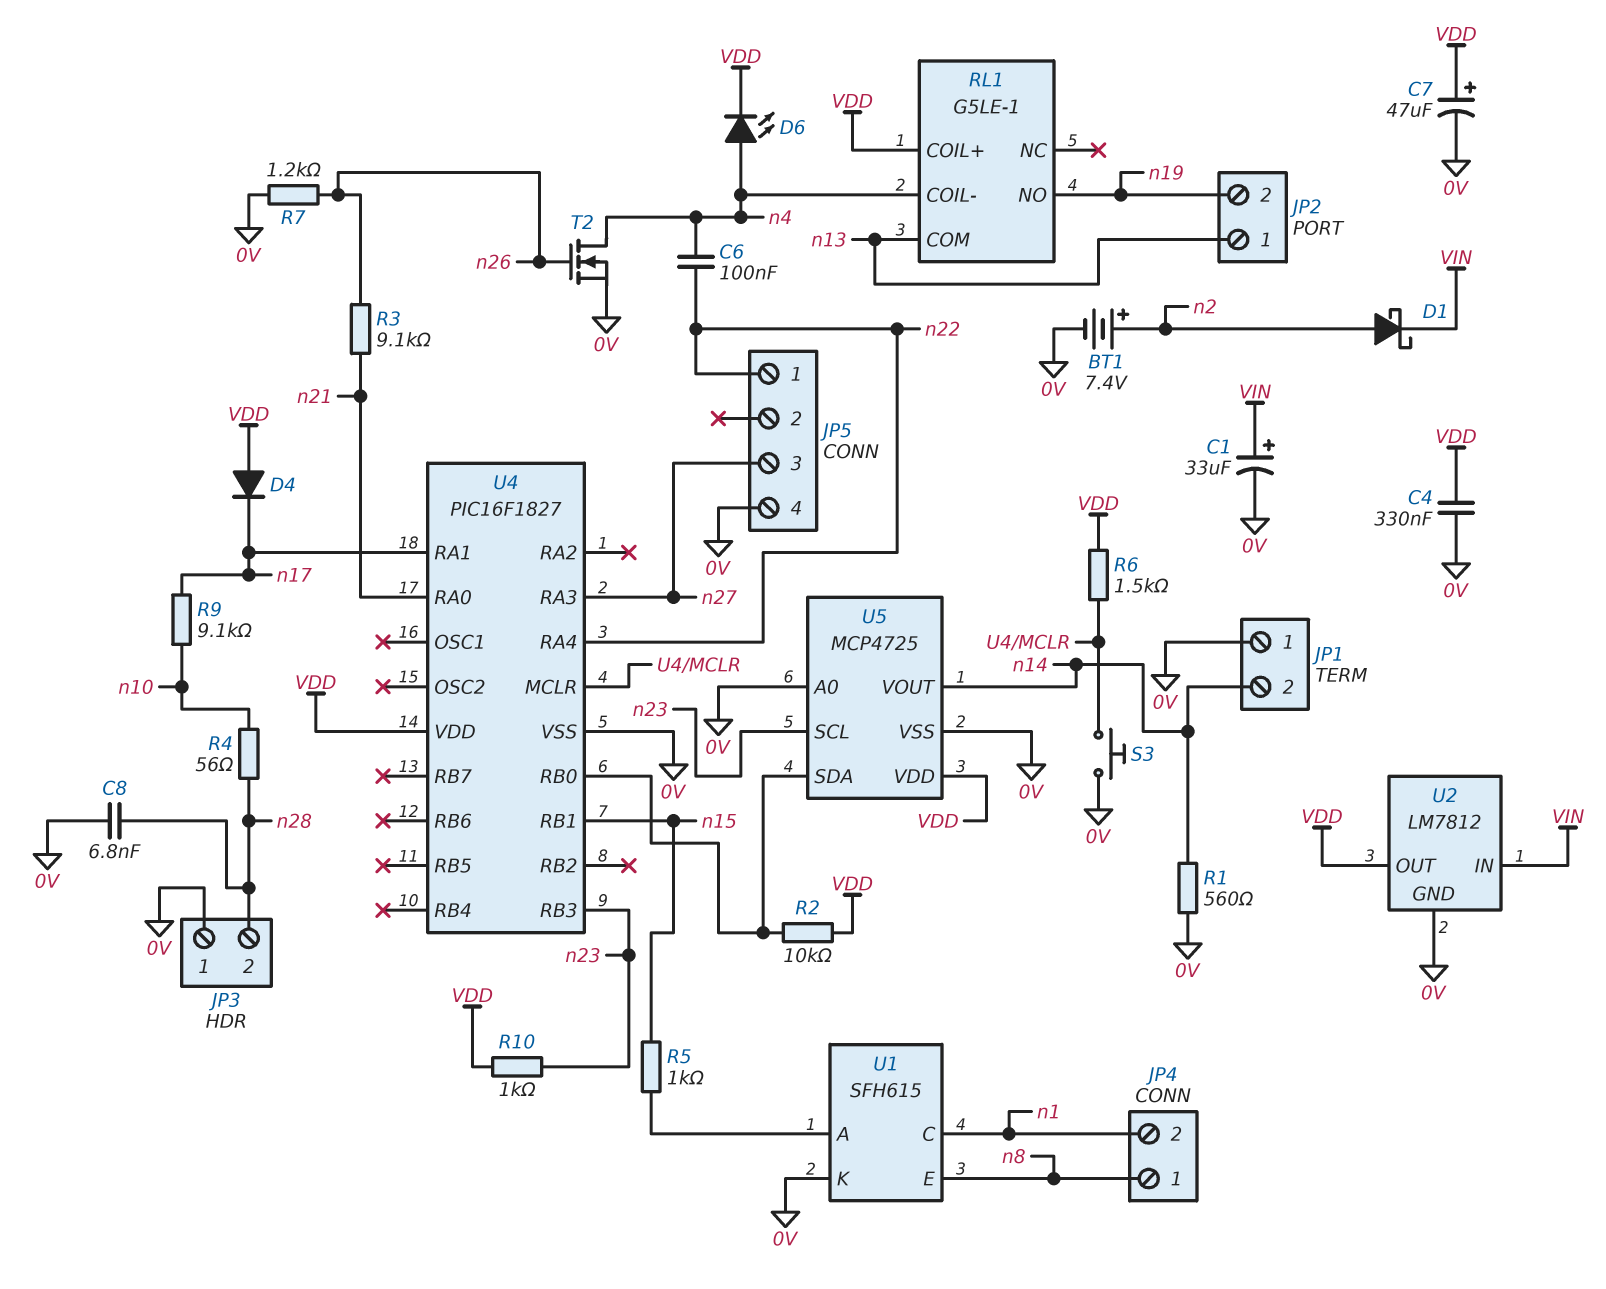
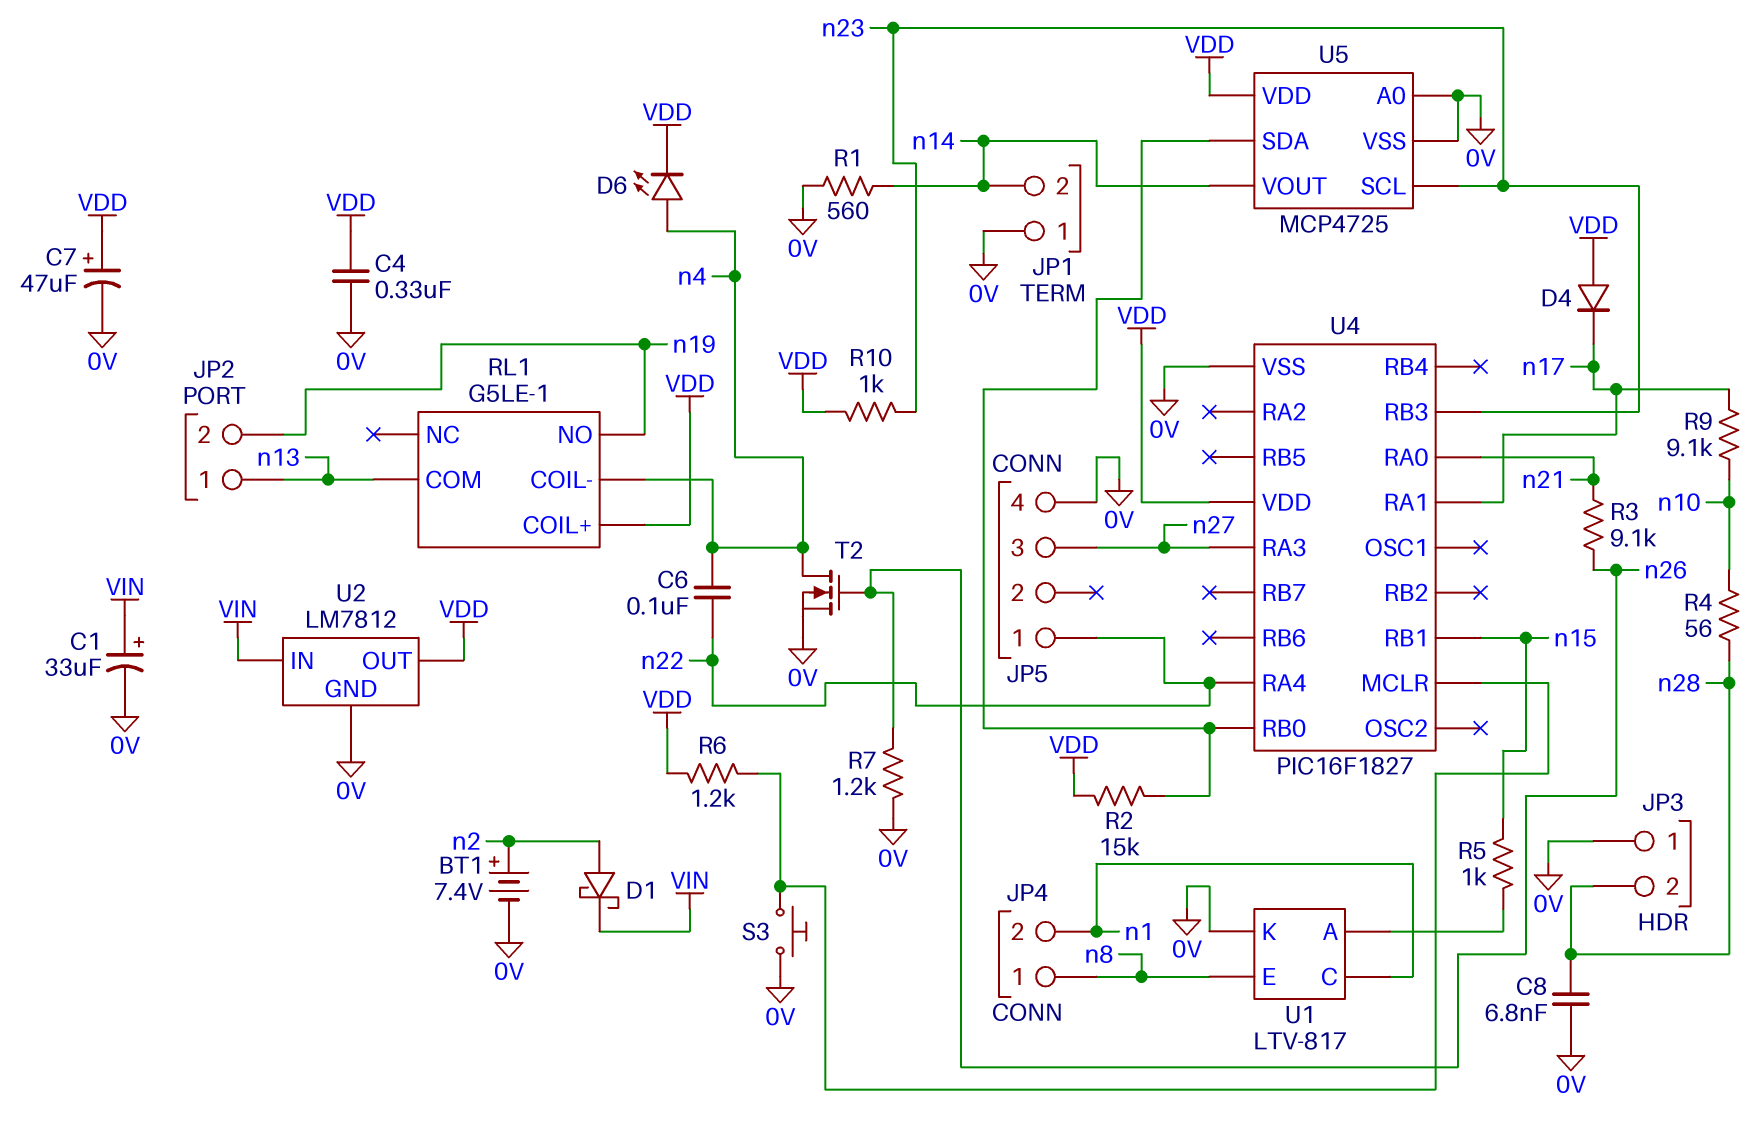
R2: 10k (U4/RB0, VDD) -> 15k (U4/RB0, VDD)
R6: 1.5k (U4/MCLR, VDD) -> 1.2k (U4/MCLR, VDD)
U1: SFH615 -> LTV-817

